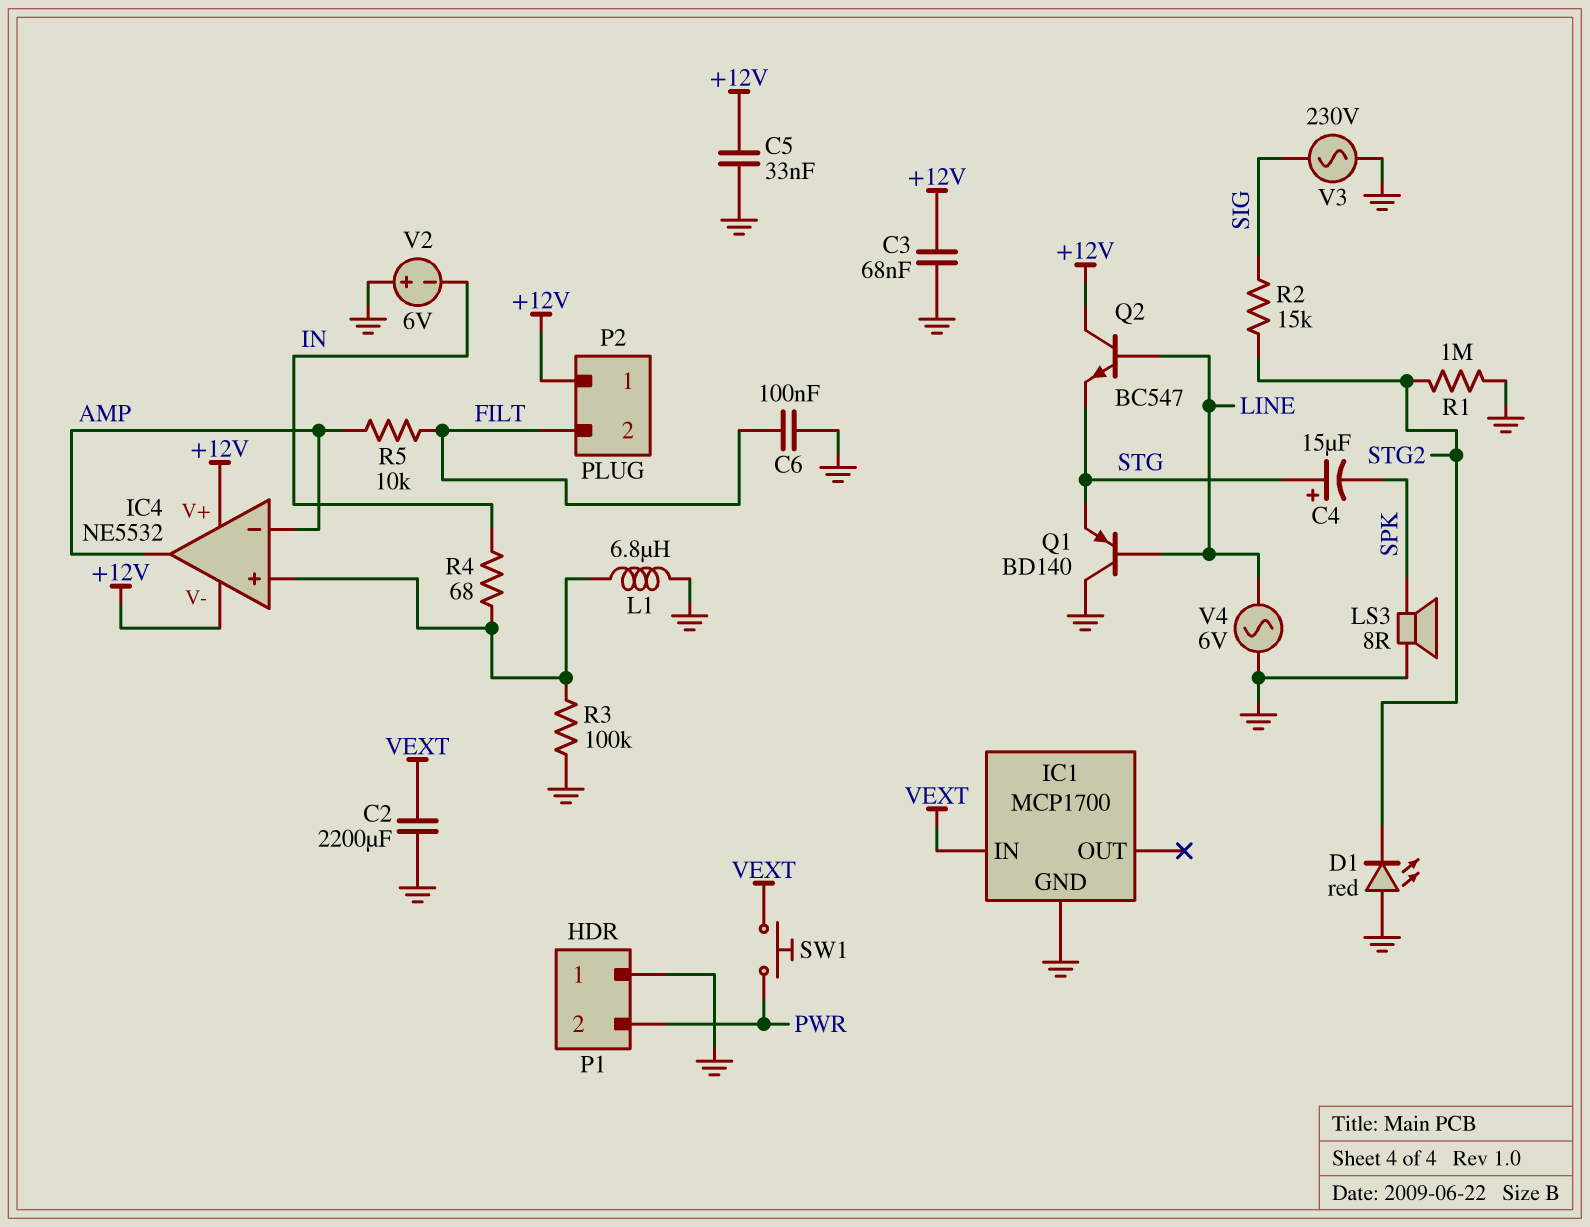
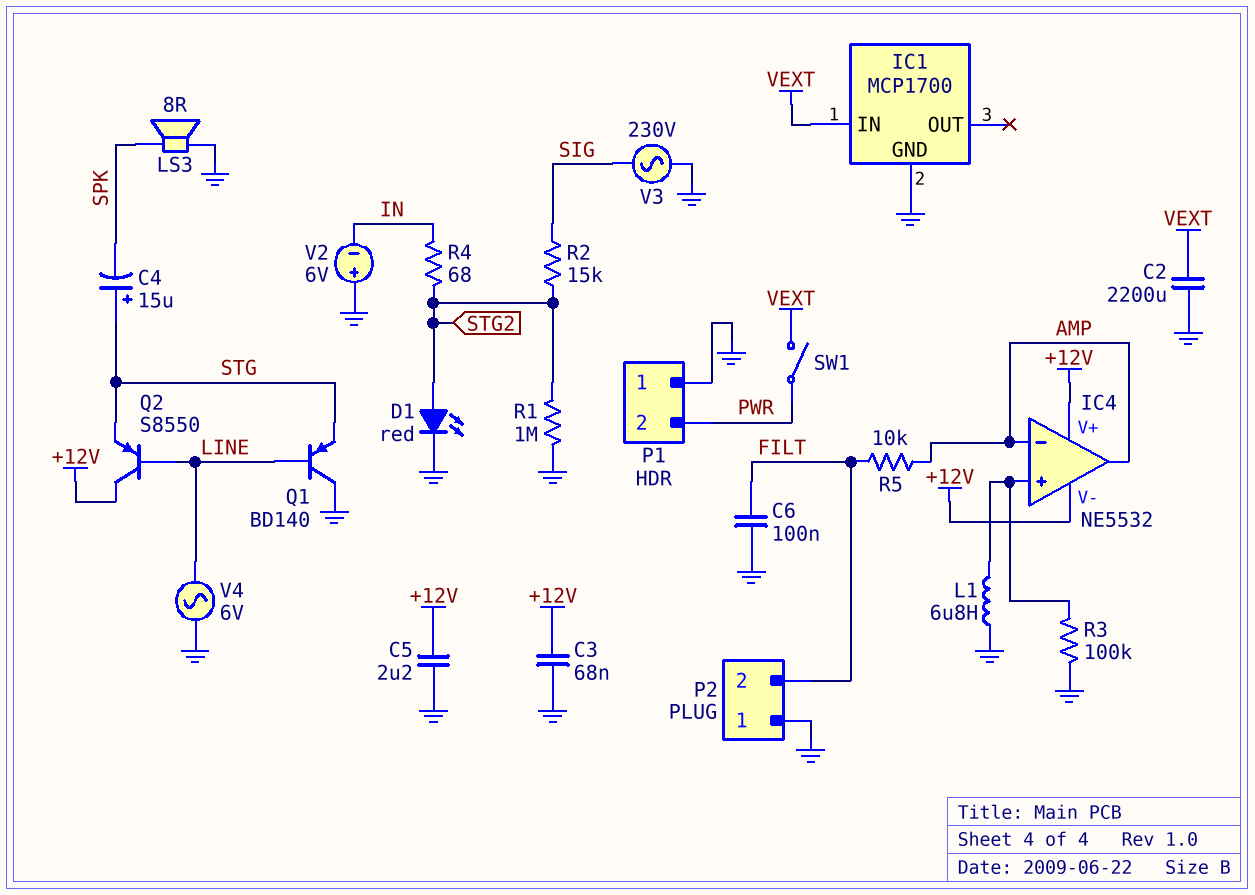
C5: 33nF (+12V, GND) -> 2.2uF (+12V, GND)
D1: LED red (A GND, K STG2) -> LED red (A STG2, K GND)
P2 pin 1: +12V -> GND
Q2: NPN BC547 (B LINE, C +12V, E STG) -> PNP S8550 (B LINE, C +12V, E STG)
R4: 68 (IC4/in+, IN) -> 68 (IN, STG2)
SW1: button (PWR, VEXT) -> switch (PWR, VEXT)

